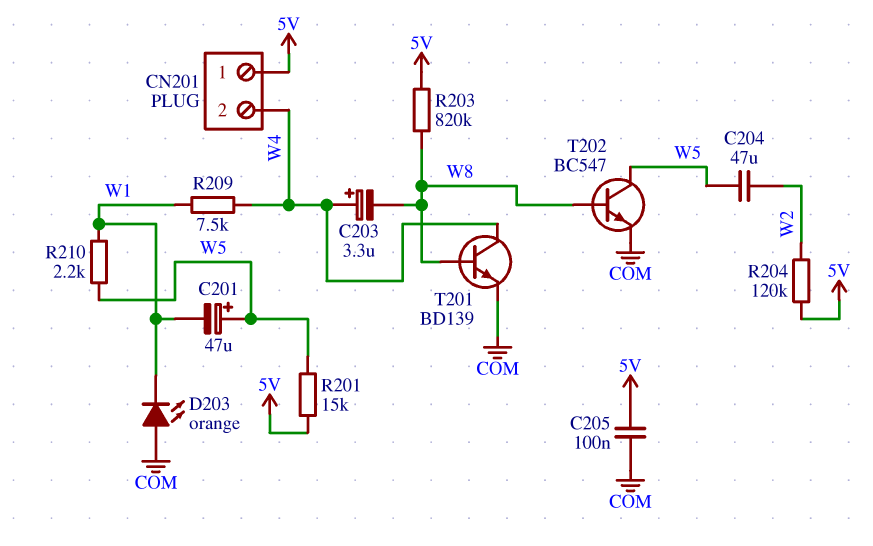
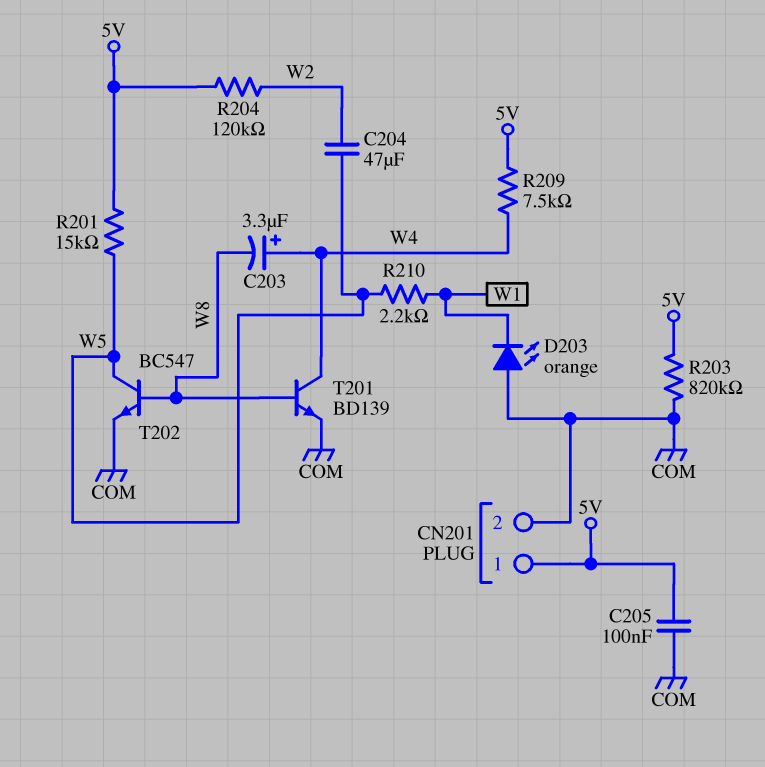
C201: 47uF (plus W5, minus W1) -> none
CN201 pin 2: W4 -> COM
R203: 820k (5V, W8) -> 820k (5V, COM)
R209: 7.5k (W1, W4) -> 7.5k (5V, W4)

